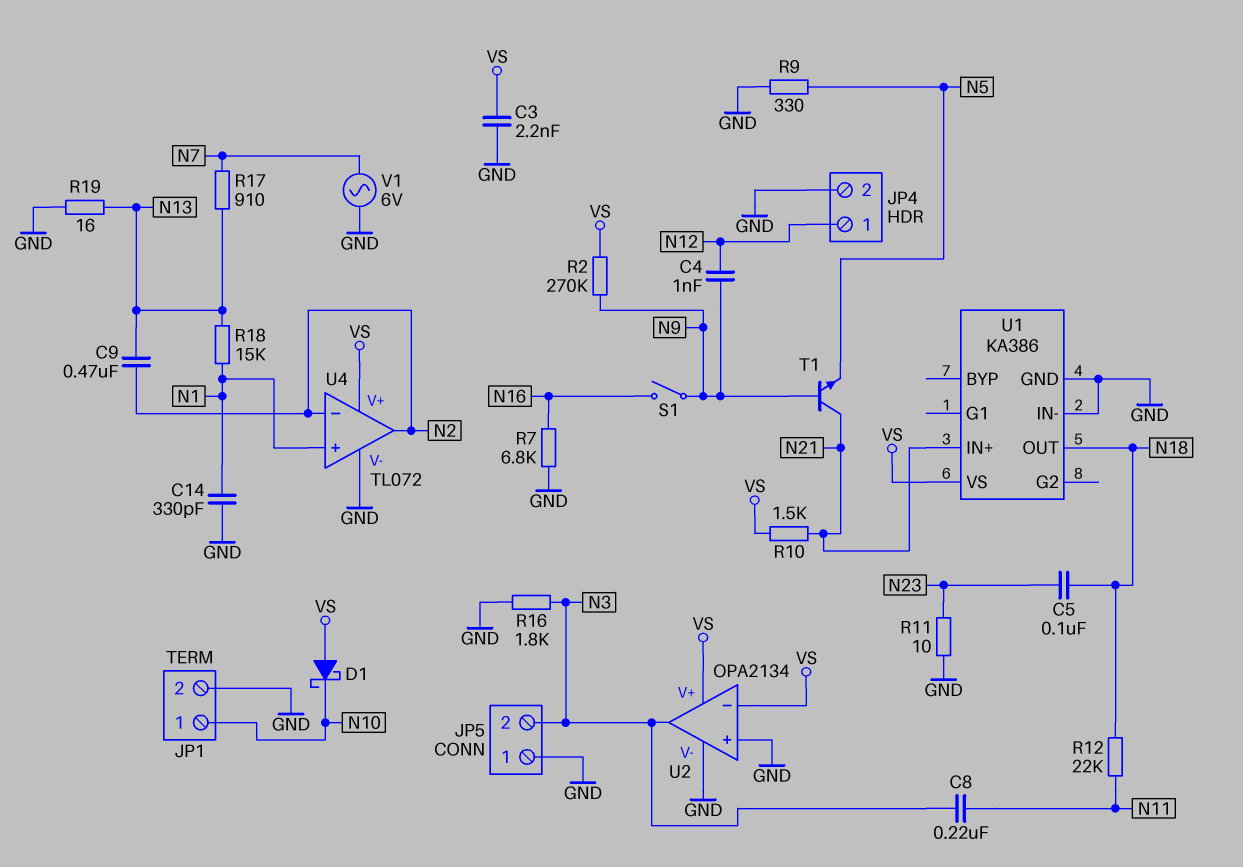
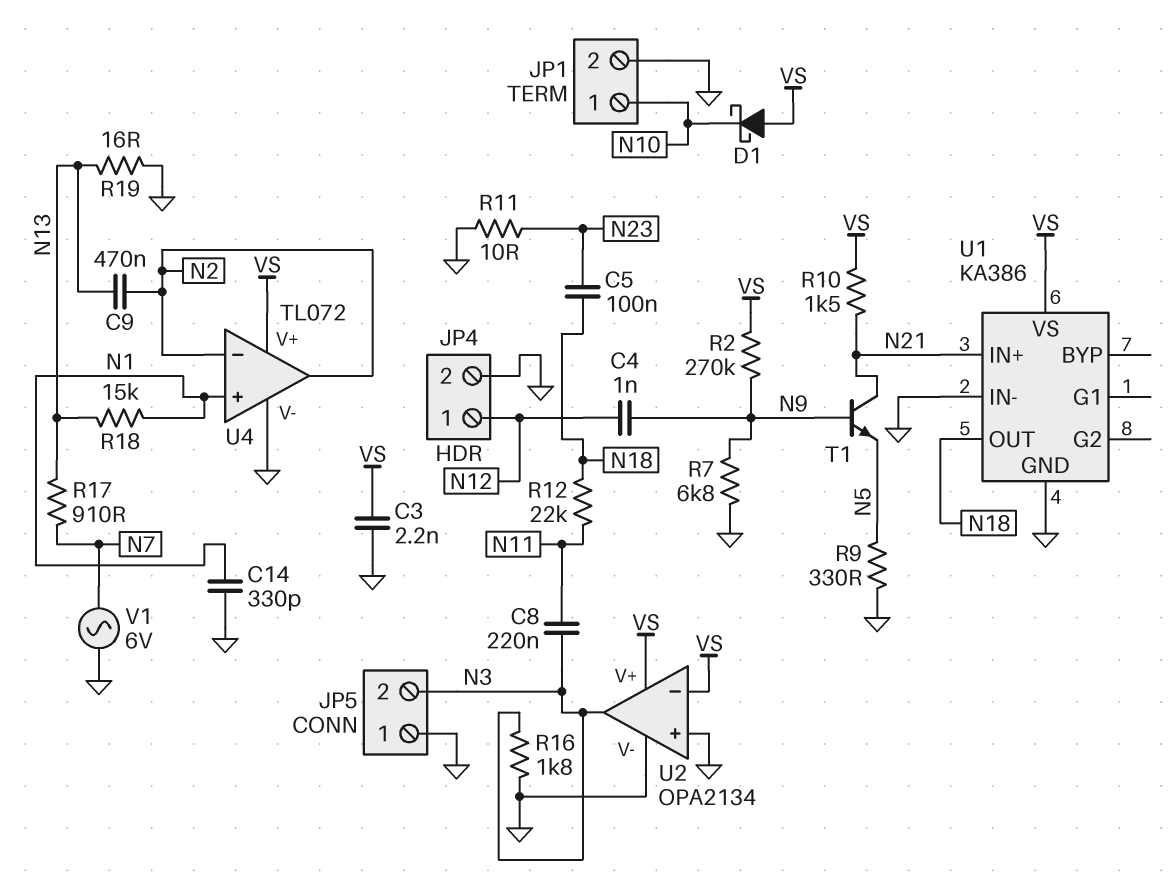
R7: 6.8k (GND, N16) -> 6.8k (GND, N9)
S1: switch (N9, N16) -> none

